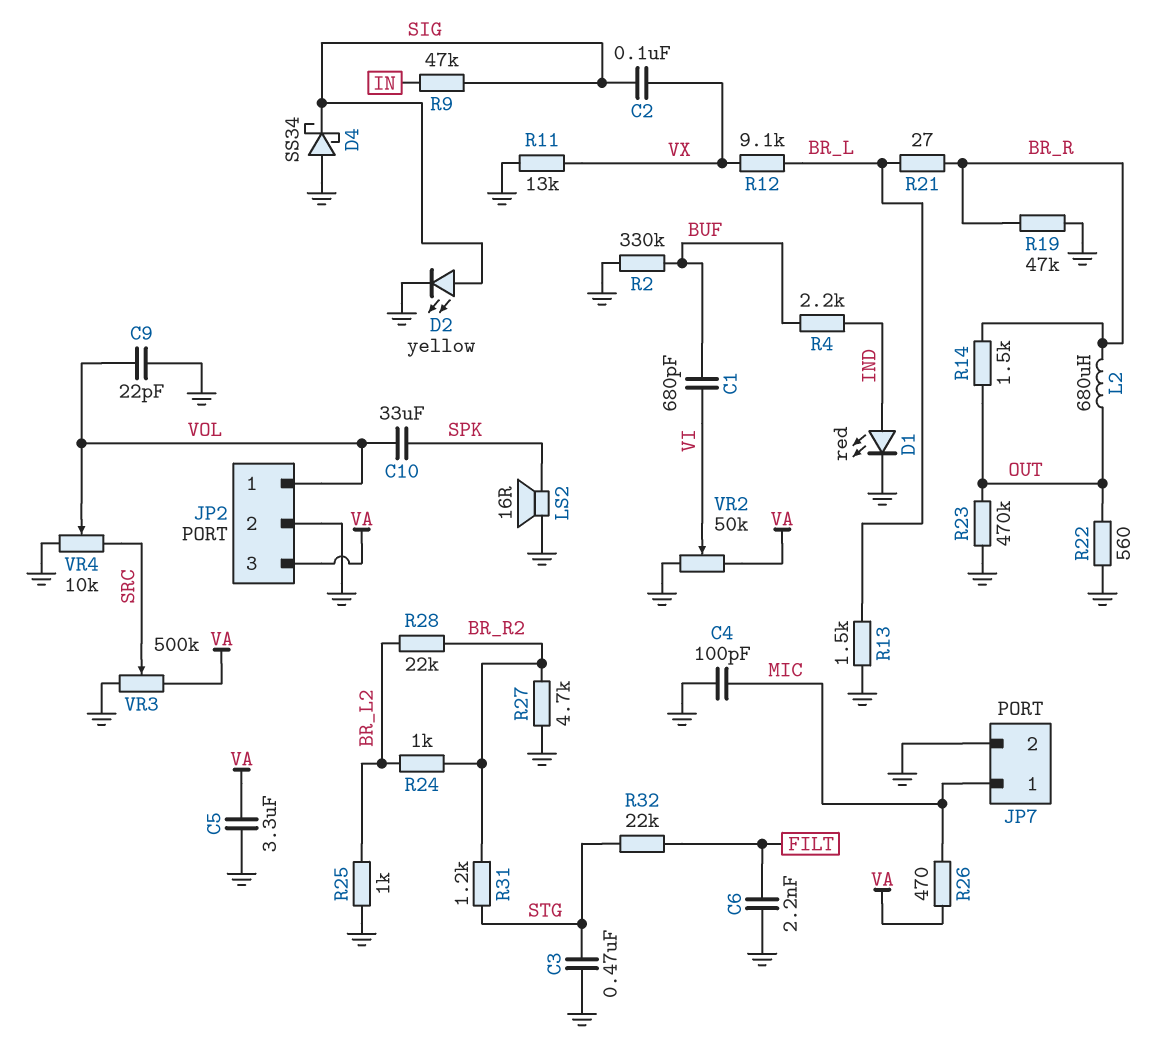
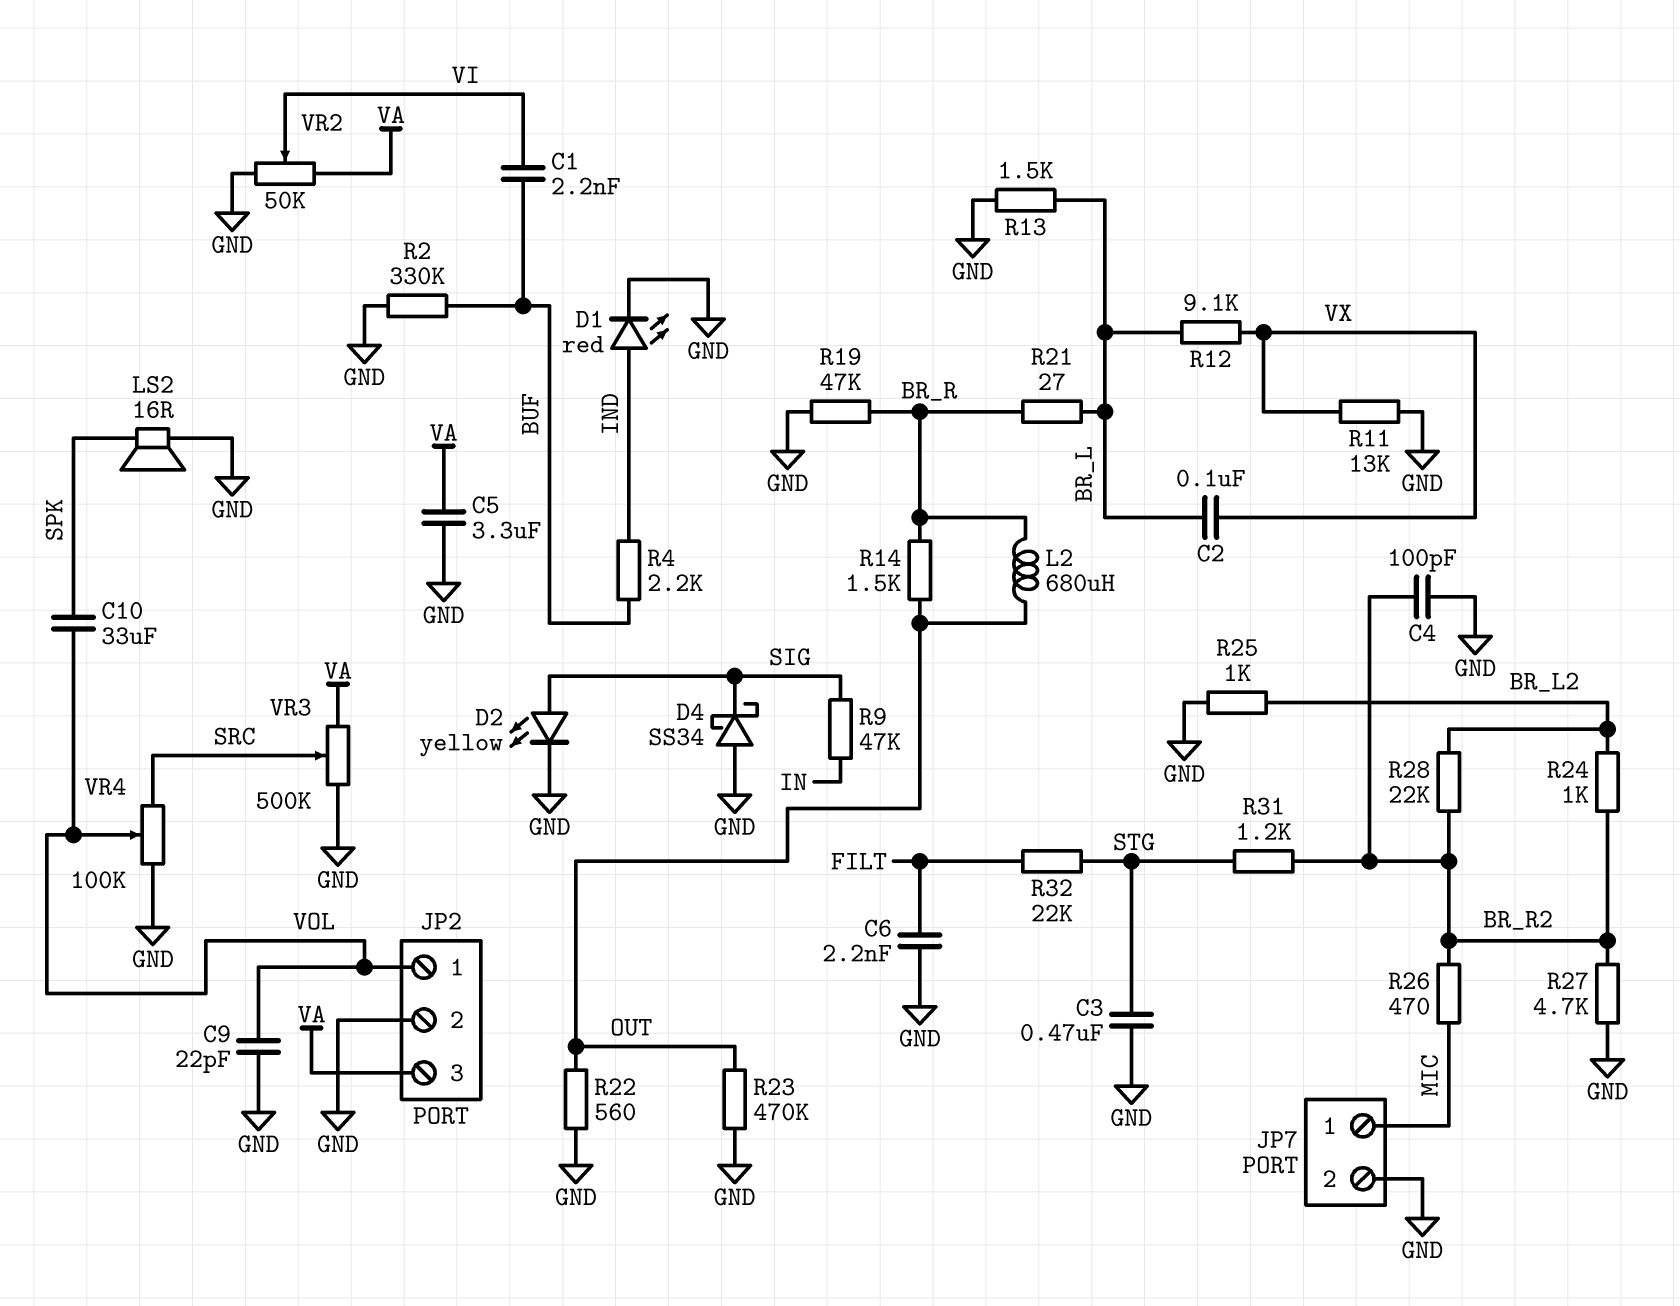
C1: 680pF (BUF, VI) -> 2.2nF (BUF, VI)
C2: 100nF (SIG, VX) -> 100nF (BR_L, VX)
C4: 100pF (GND, MIC) -> 100pF (BR_R2, GND)
R26: 470 (MIC, VA) -> 470 (BR_R2, MIC)
VR4: 10k (GND, SRC, wiper VOL) -> 100k (GND, SRC, wiper VOL)

